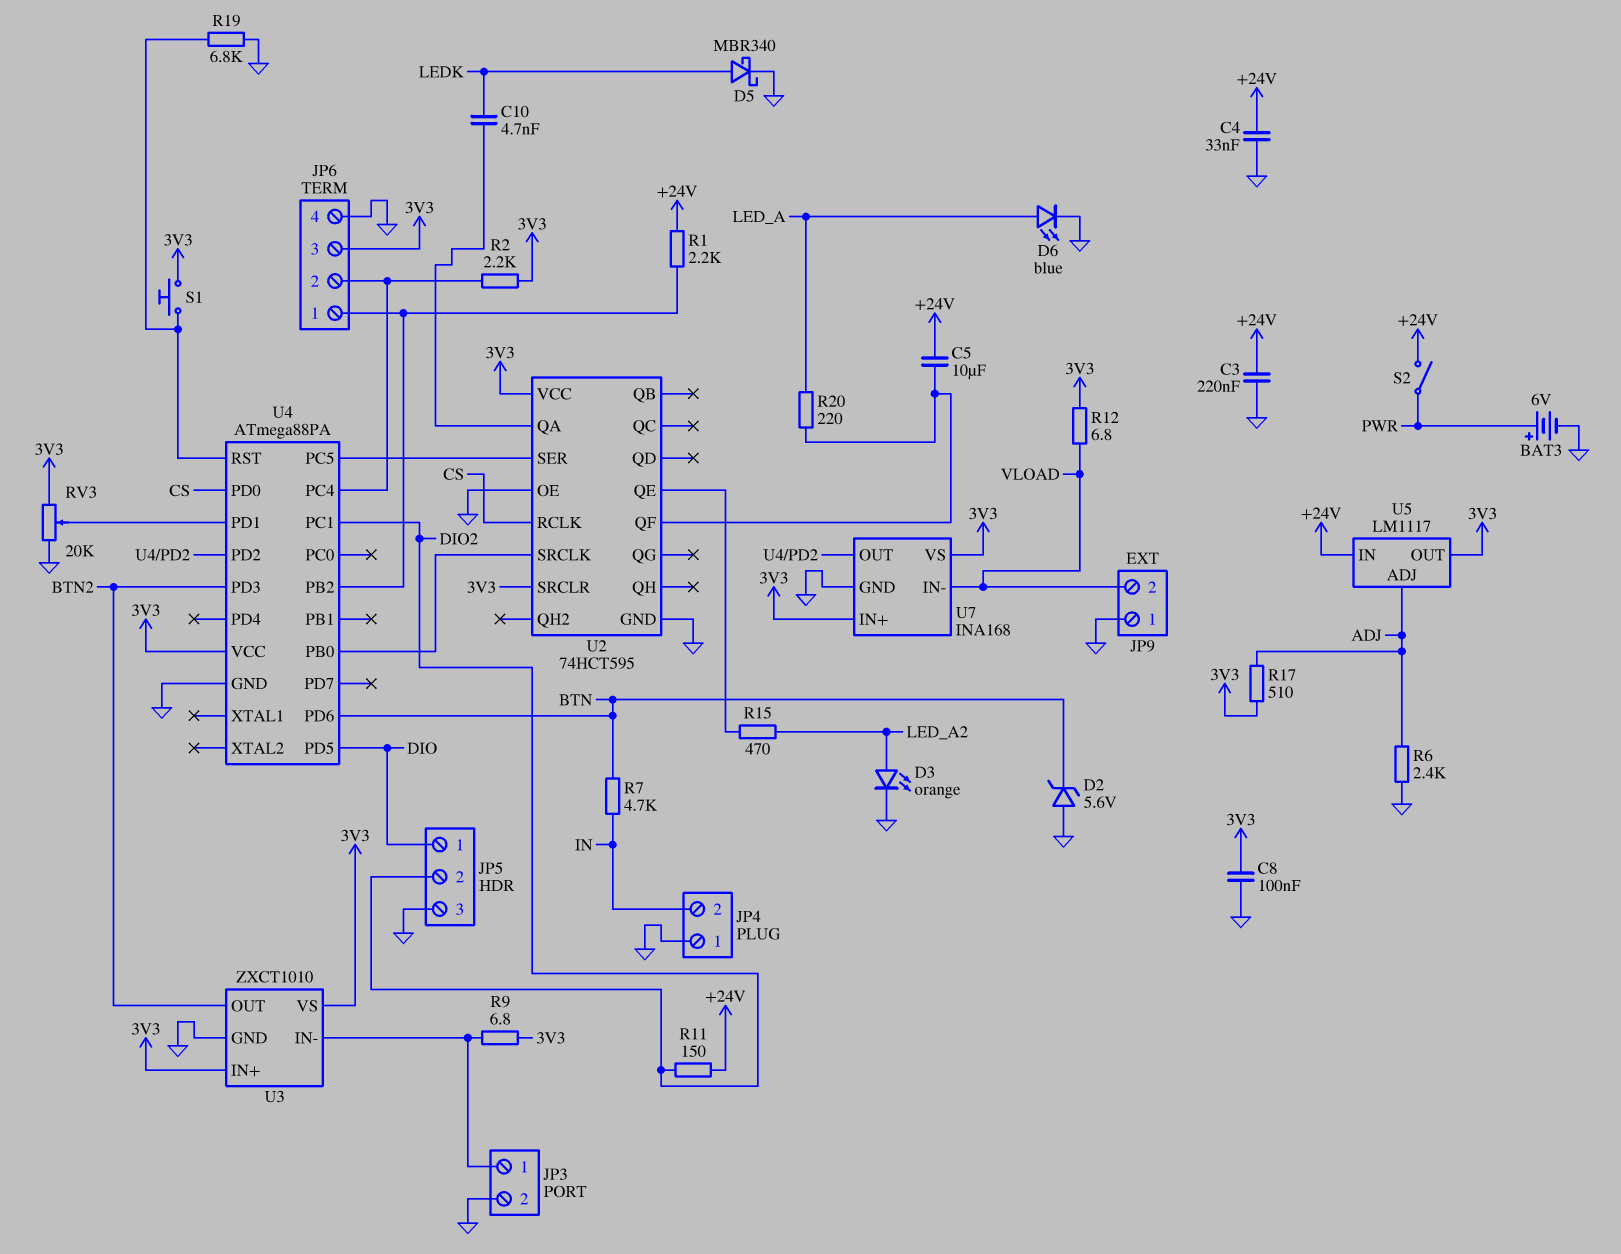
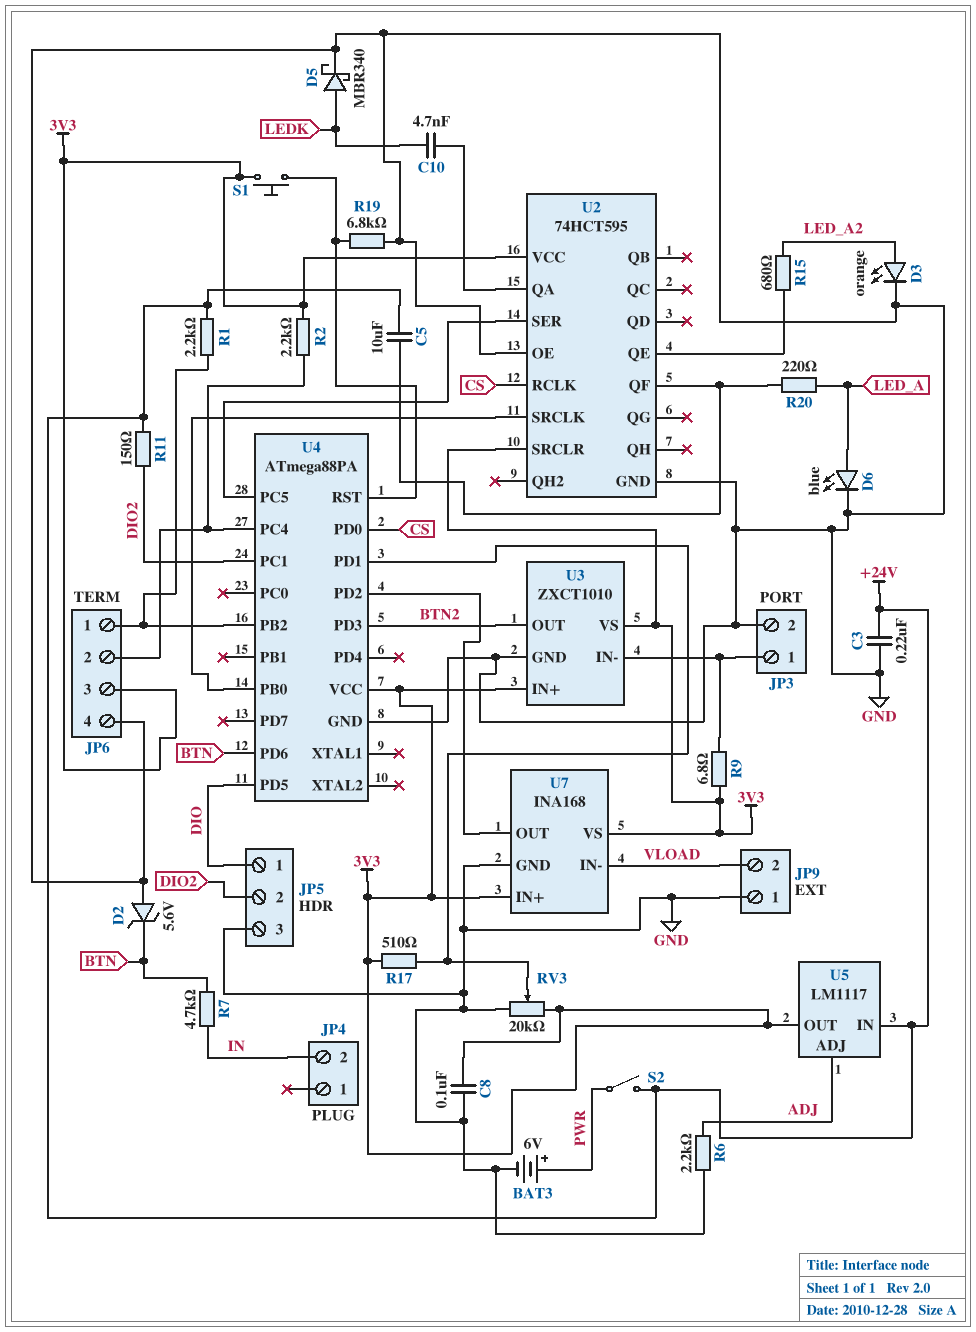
C4: 33nF (+24V, GND) -> none
JP4 pin 1: GND -> none
R6: 2.4k (ADJ, GND) -> 2.2k (ADJ, GND)
R12: 6.8 (3V3, VLOAD) -> none
R15: 470 (LED_A2, U2/QE) -> 680 (LED_A2, U2/QE)
R17: 510 (3V3, ADJ) -> 510 (3V3, U4/PD1)

